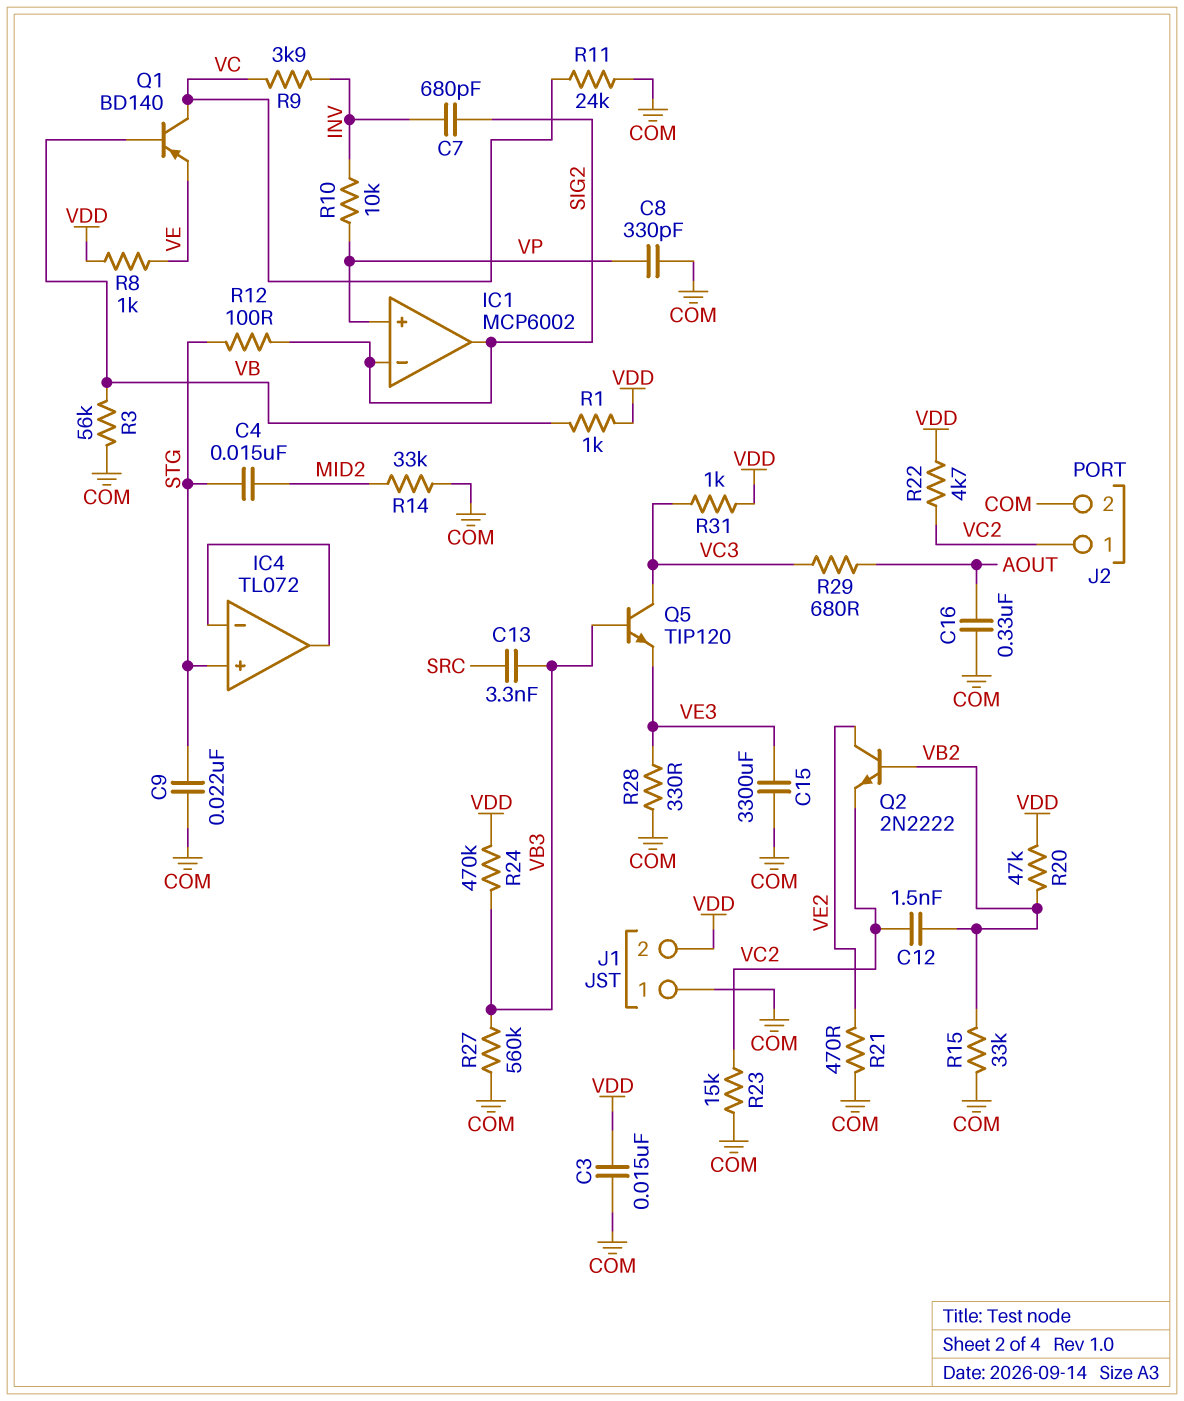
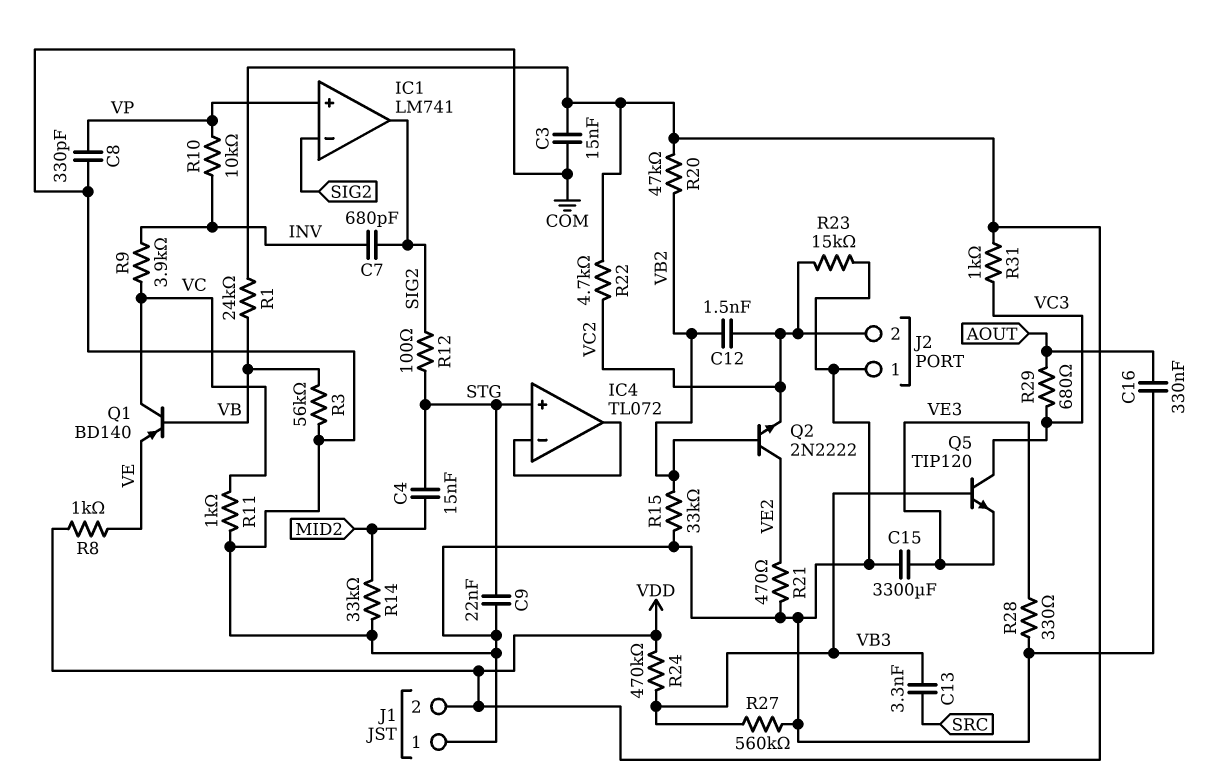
IC1: MCP6002 -> LM741
J2 pin 1: VC2 -> COM
J2 pin 2: COM -> VC2
R1: 1k (VB, VDD) -> 24k (VB, VDD)
R11: 24k (COM, VC) -> 1k (COM, VC)

